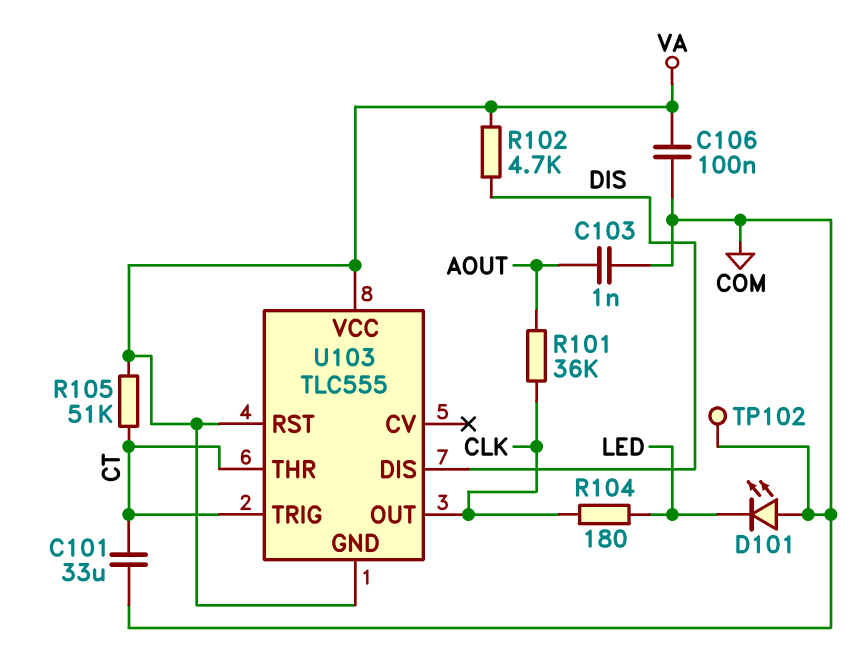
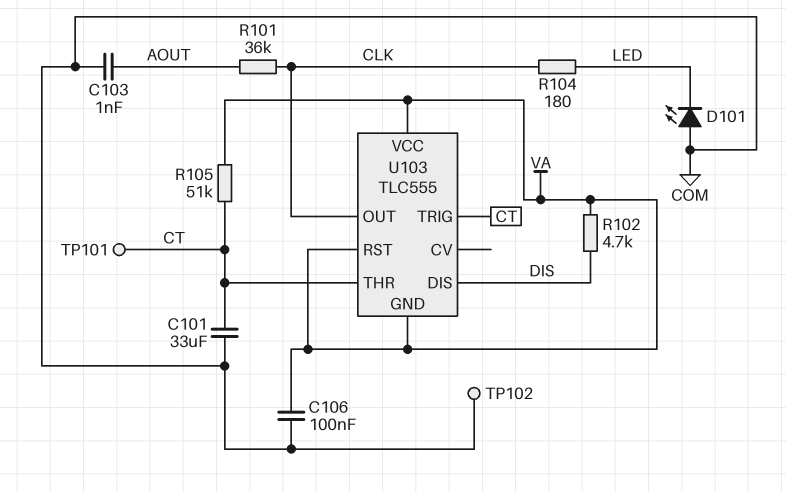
TP101: none -> test point (CT)

